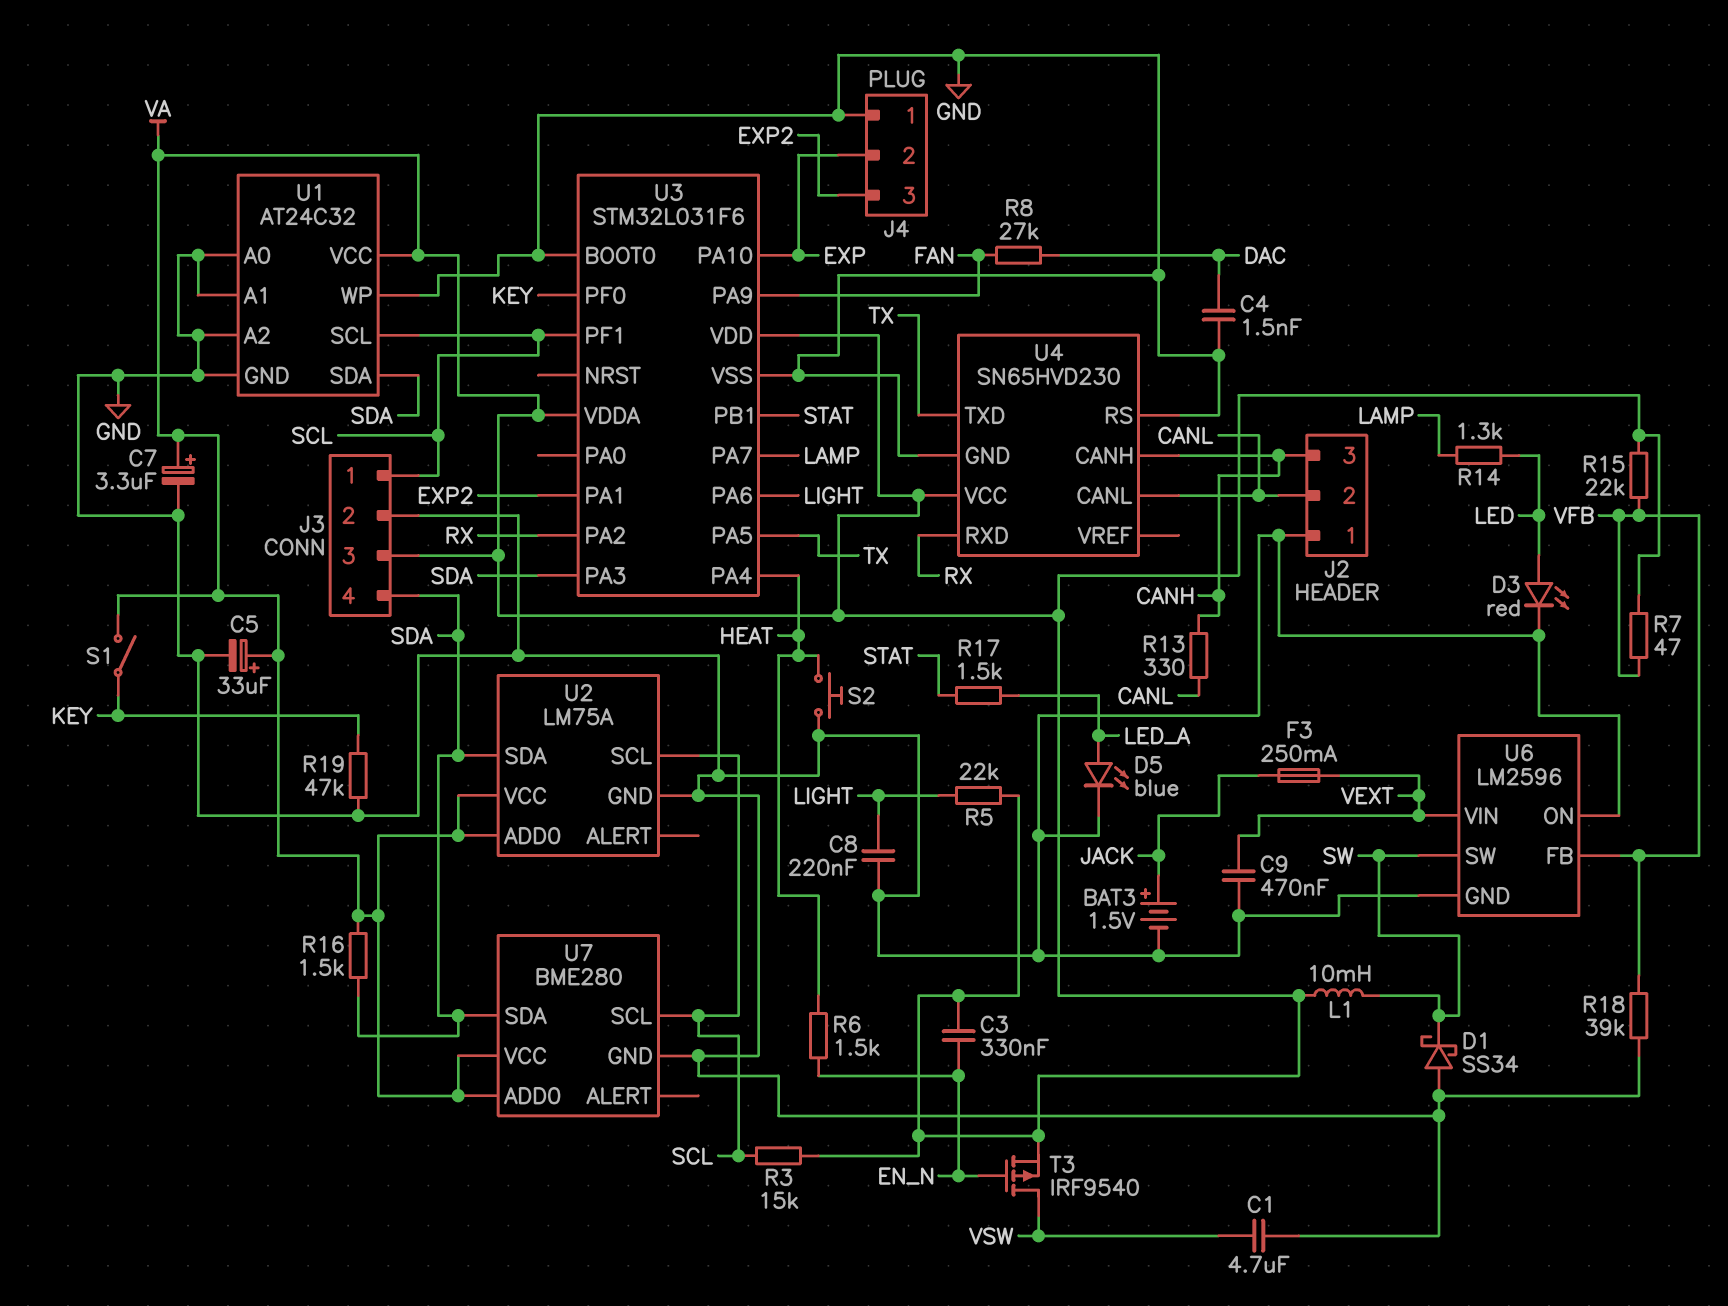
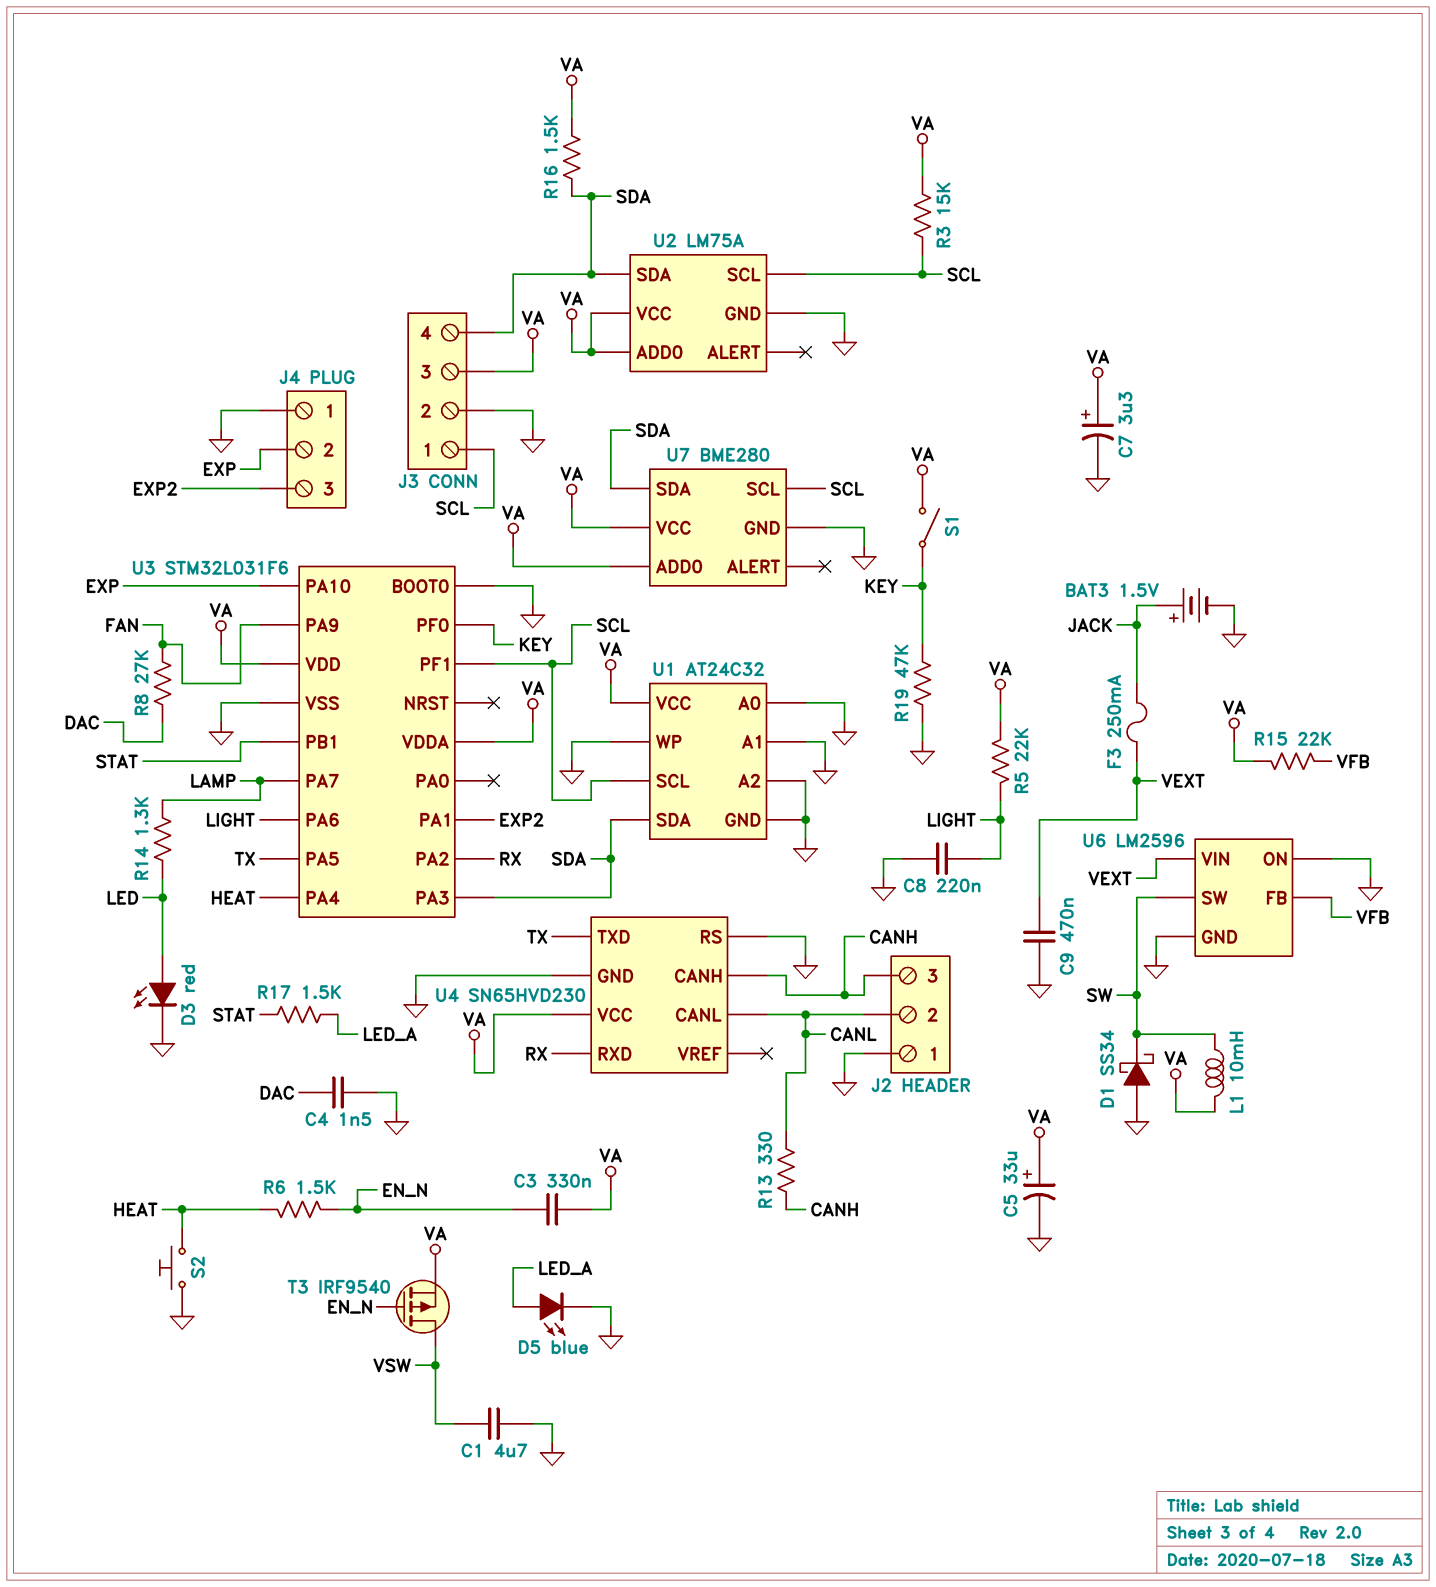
R7: 47 (VA, VFB) -> none
R18: 39k (GND, VFB) -> none

